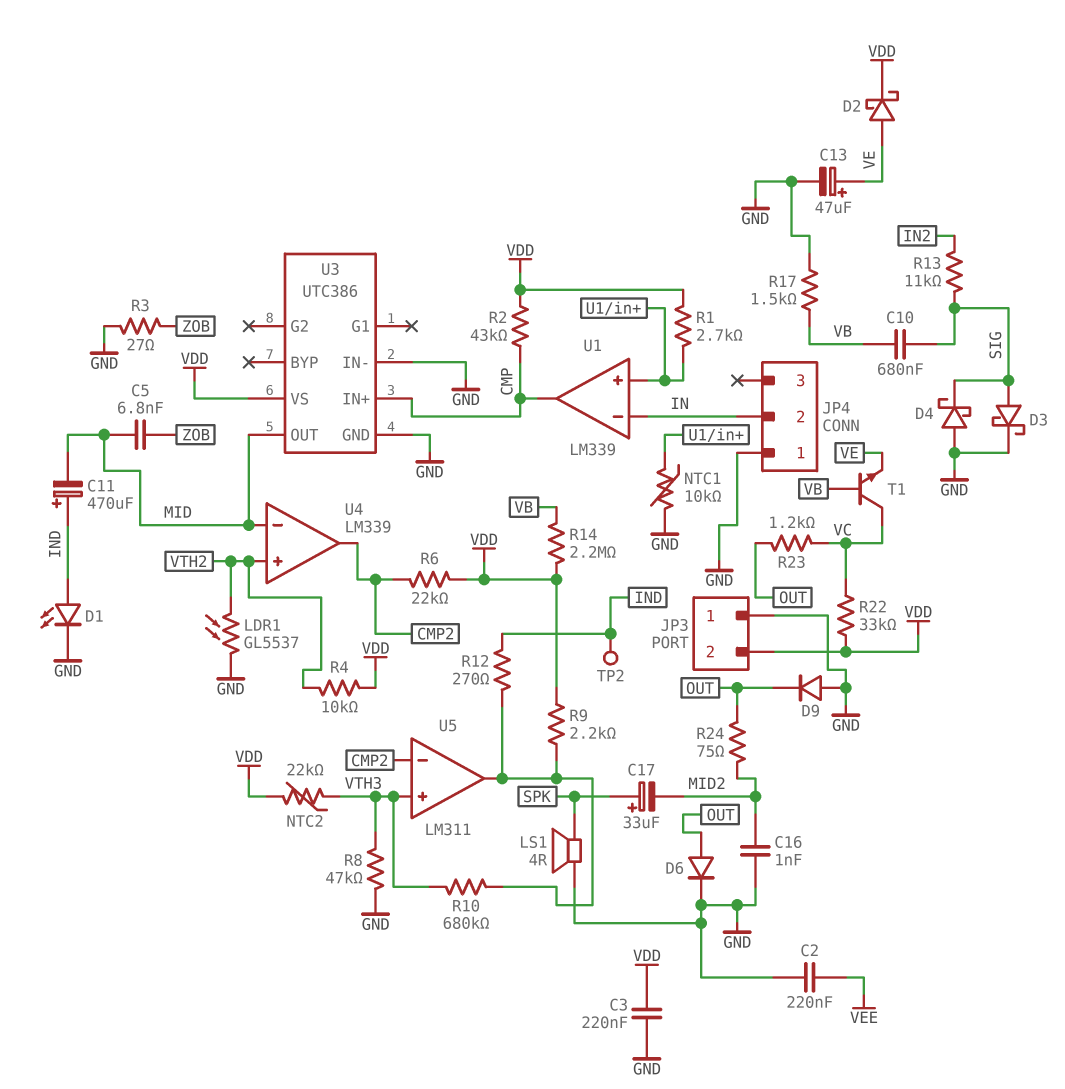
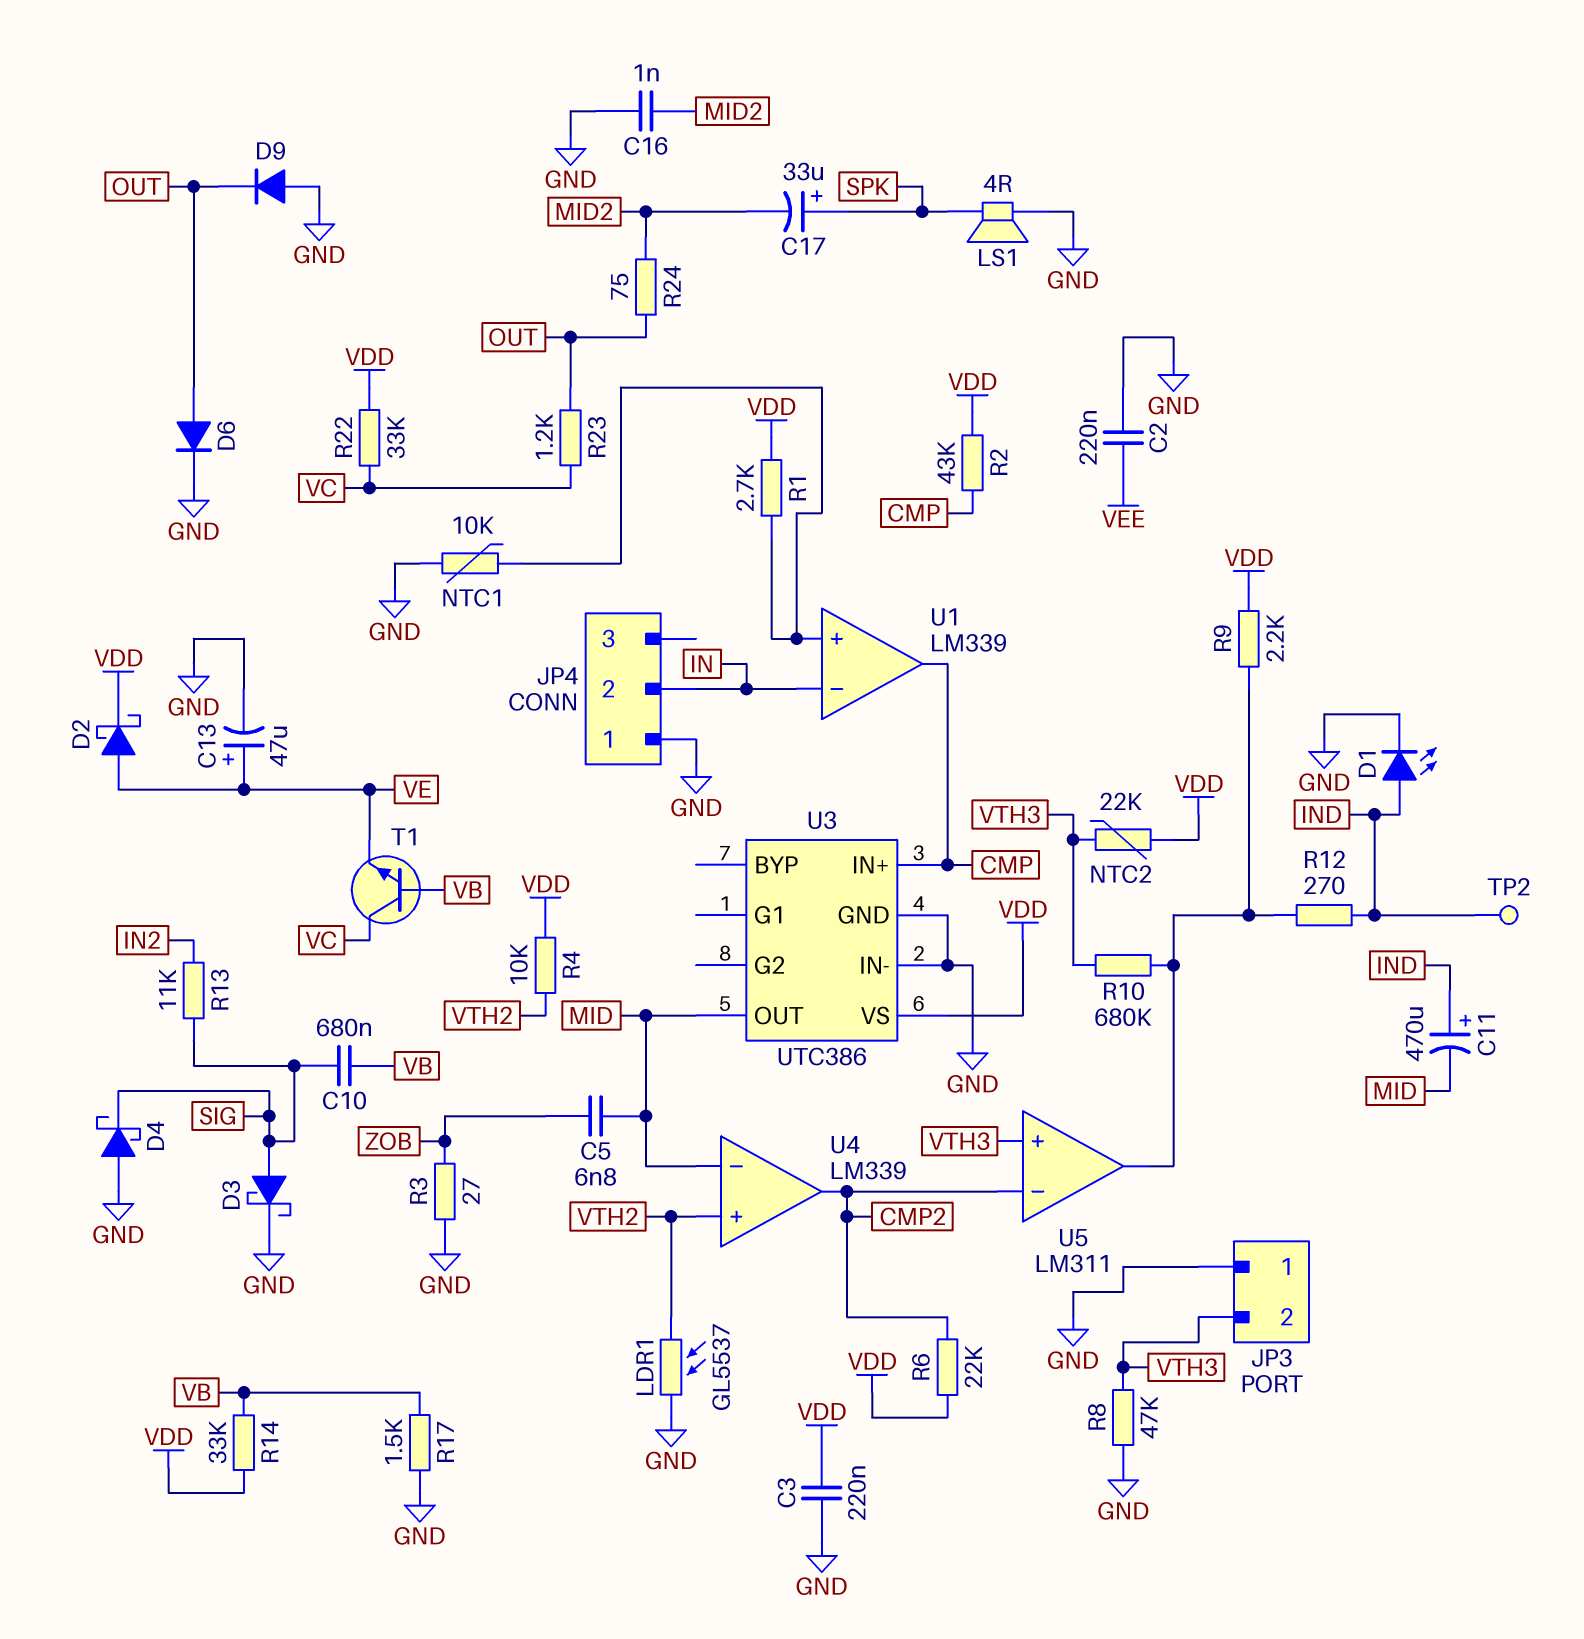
JP3 pin 2: VDD -> VTH3
R14: 2.2M (VB, VDD) -> 33k (VB, VDD)

